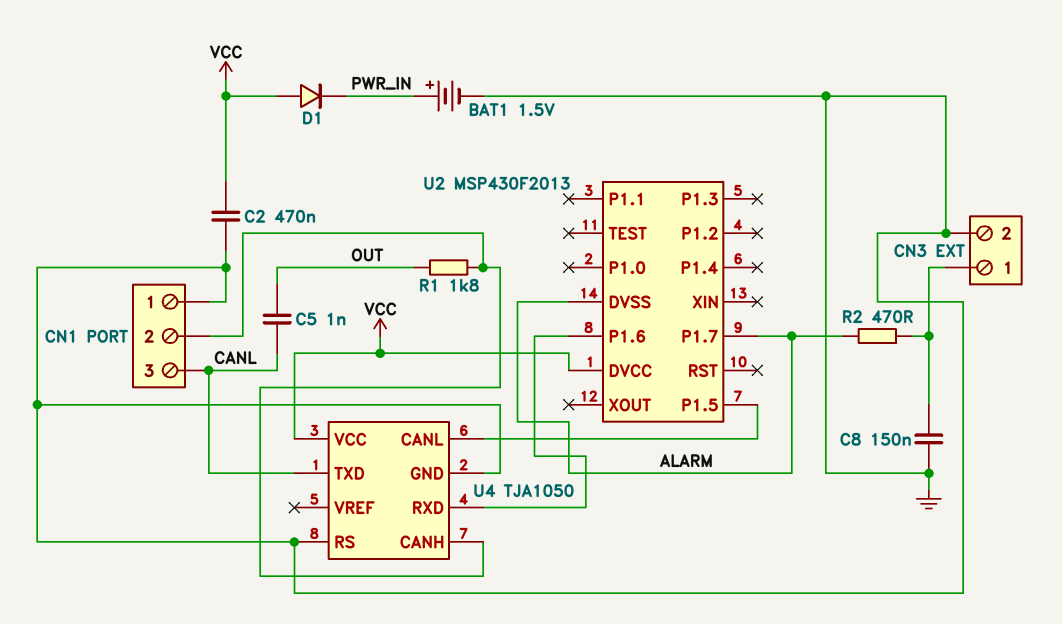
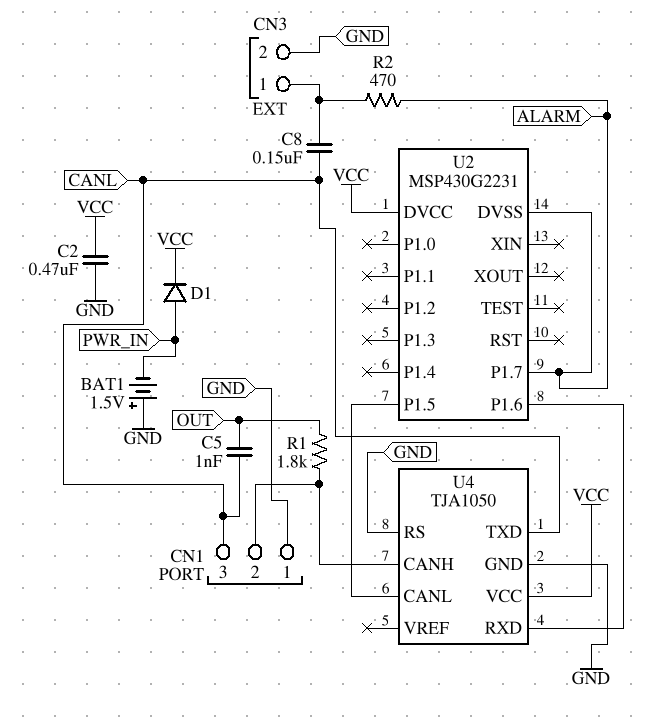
BAT1: 1.5V (plus PWR_IN, minus GND) -> 1.5V (plus GND, minus PWR_IN)
C8: 150nF (CN3/1, GND) -> 150nF (CANL, CN3/1)
D1: diode (A VCC, K PWR_IN) -> diode (A PWR_IN, K VCC)
U2: MSP430F2013 -> MSP430G2231

